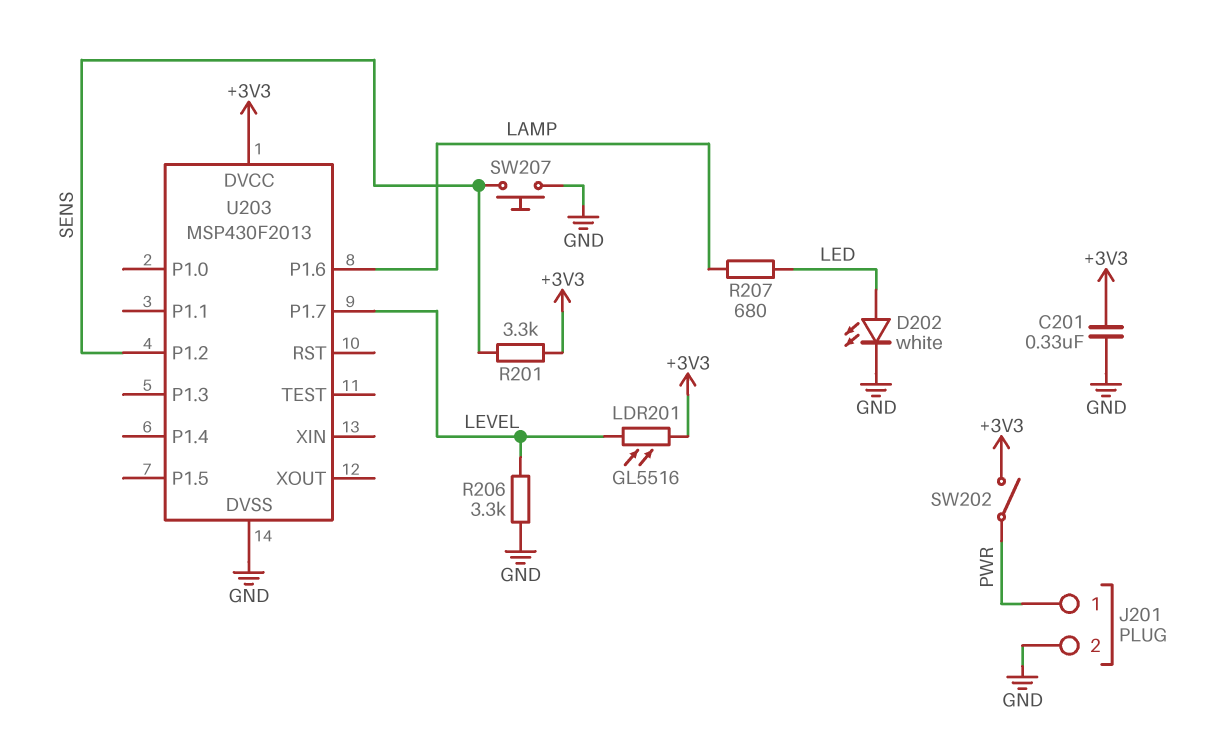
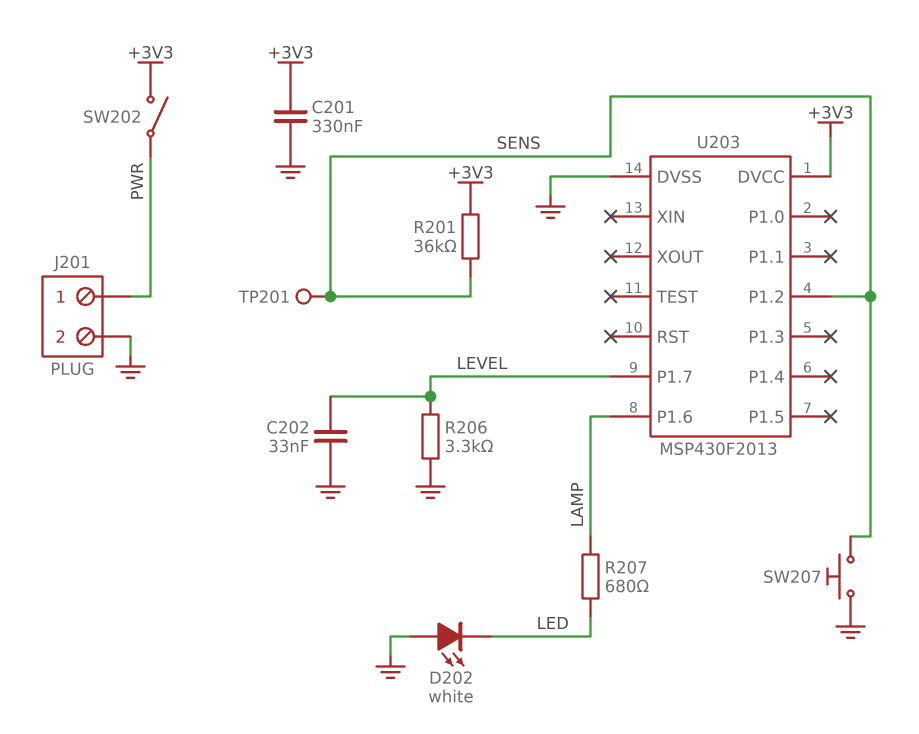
C202: none -> 33nF (GND, LEVEL)
D202: LED white (A LED, K GND) -> LED white (A GND, K LED)
LDR201: GL5516 (+3V3, LEVEL) -> none
R201: 3.3k (+3V3, SENS) -> 36k (+3V3, SENS)
TP201: none -> test point (SENS)

